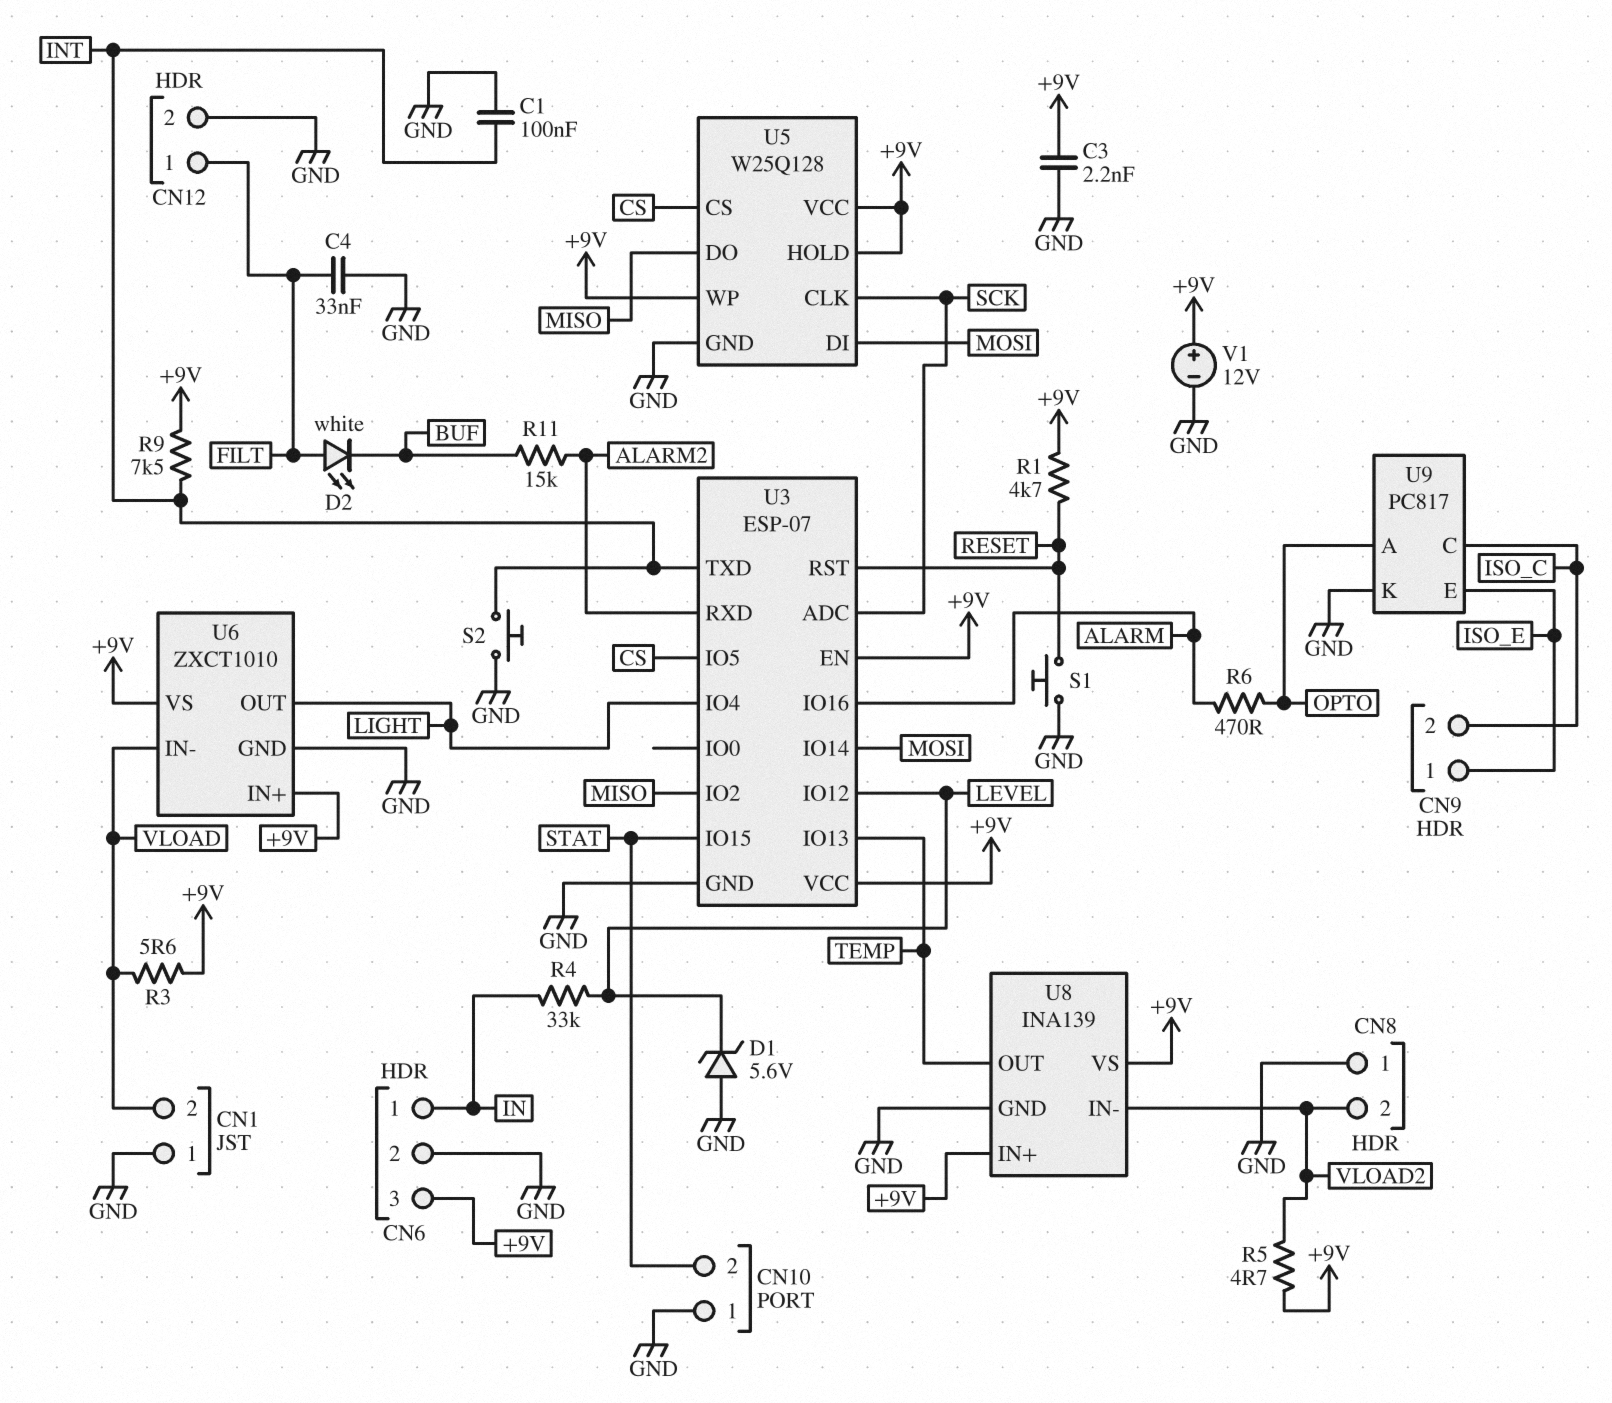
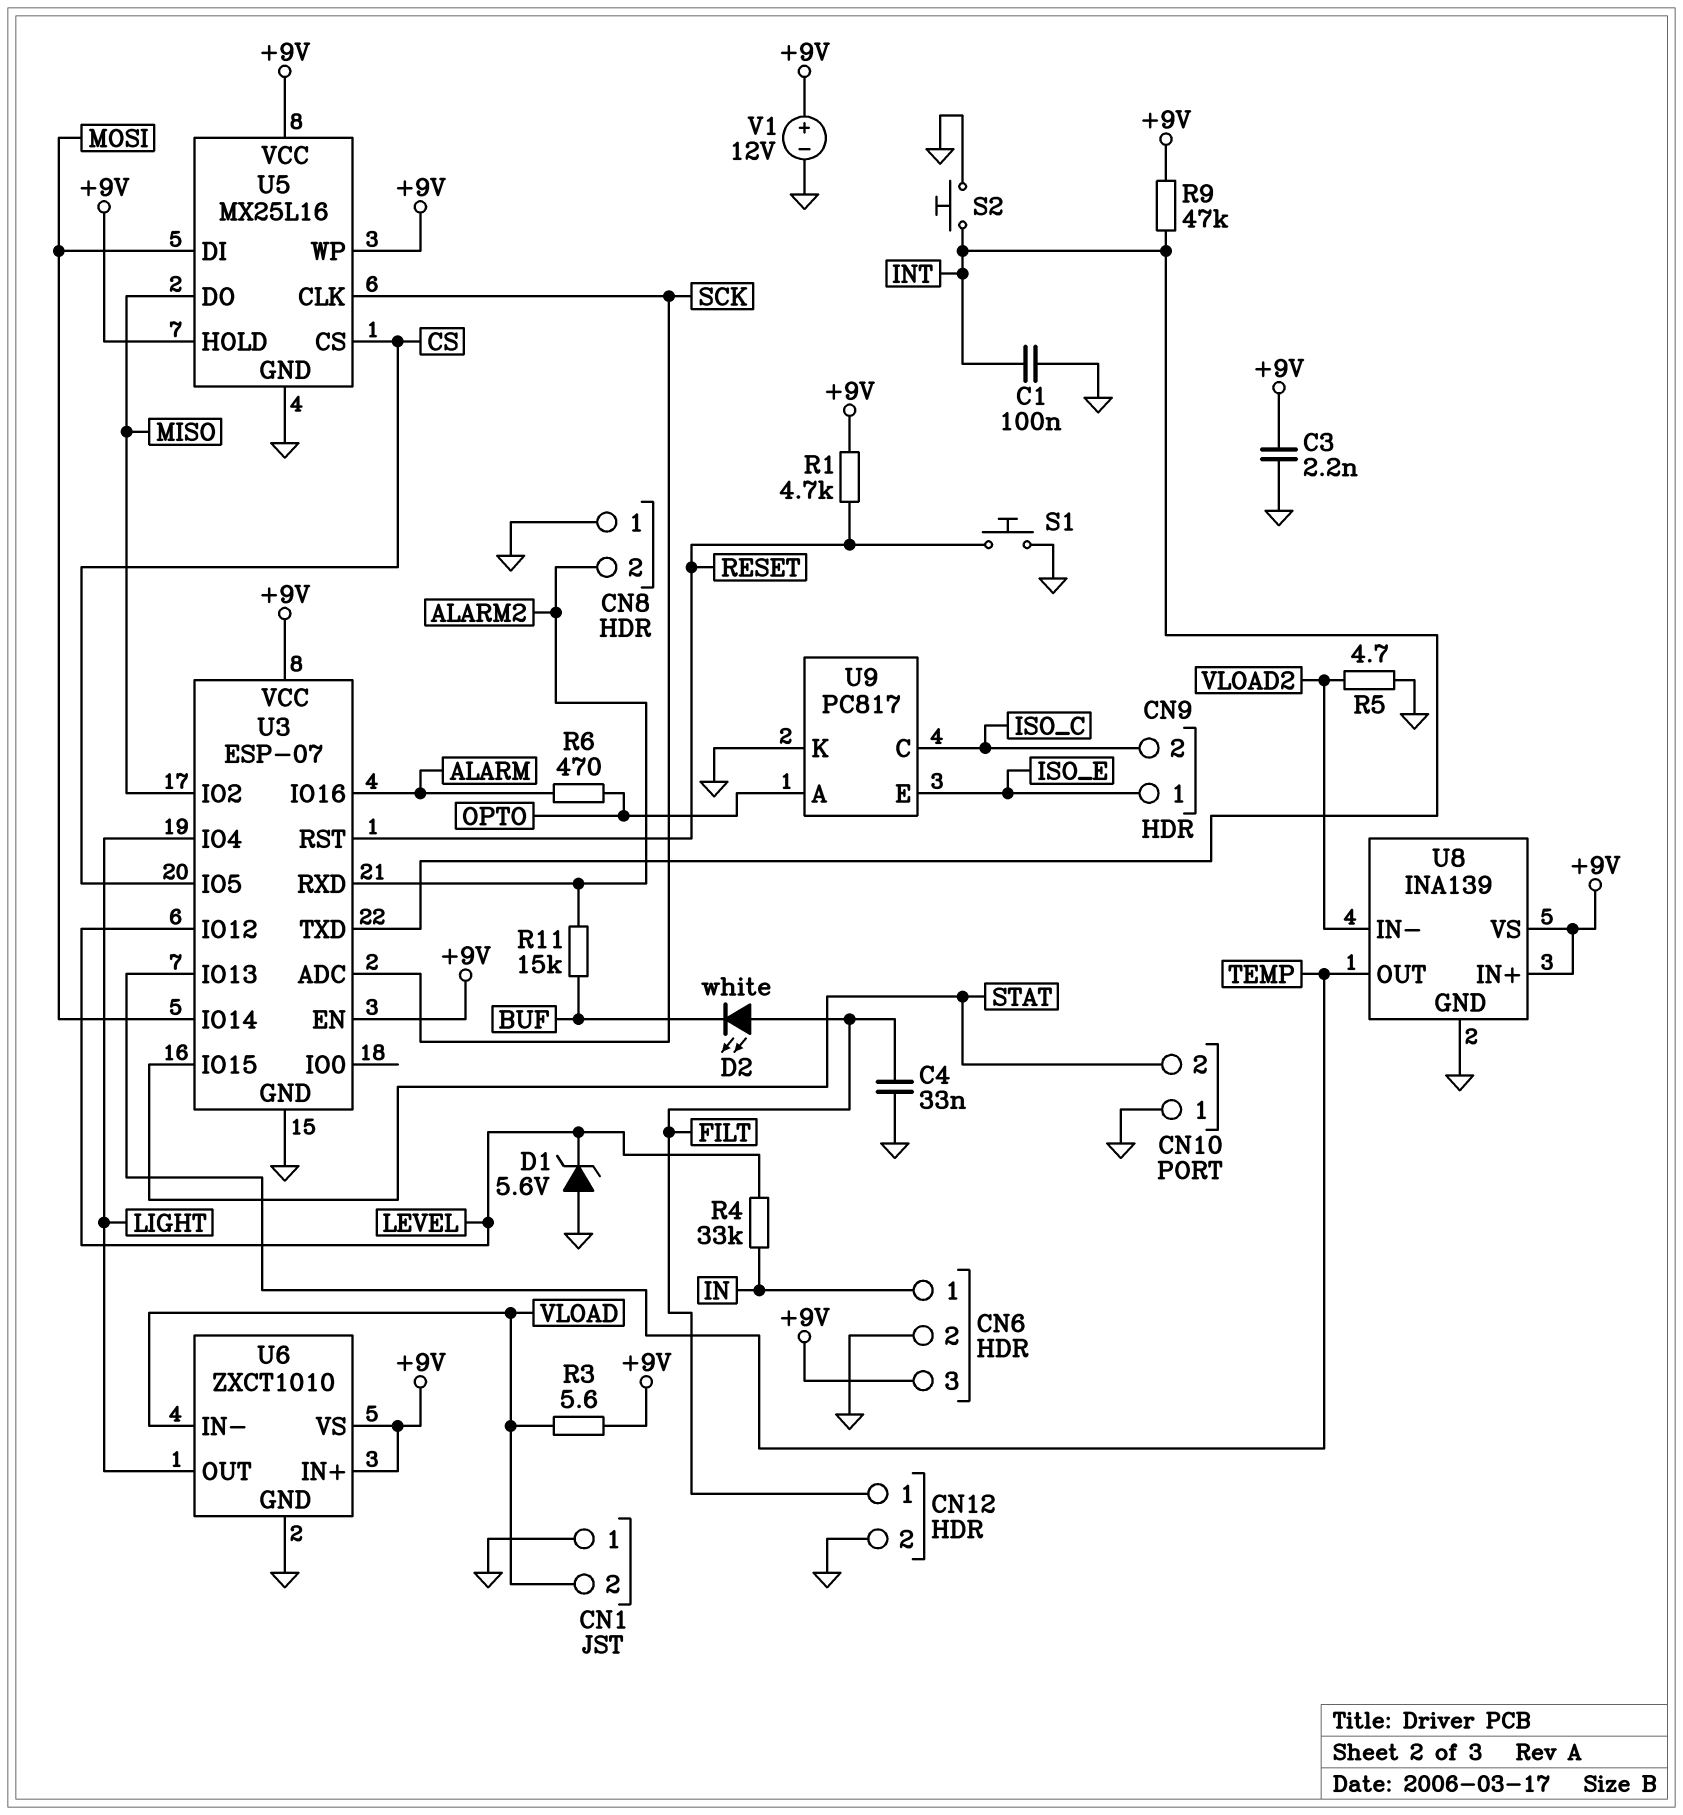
CN8 pin 2: VLOAD2 -> ALARM2
R5: 4.7 (+9V, VLOAD2) -> 4.7 (GND, VLOAD2)
R9: 7.5k (+9V, INT) -> 47k (+9V, INT)
U5: W25Q128 -> MX25L16

